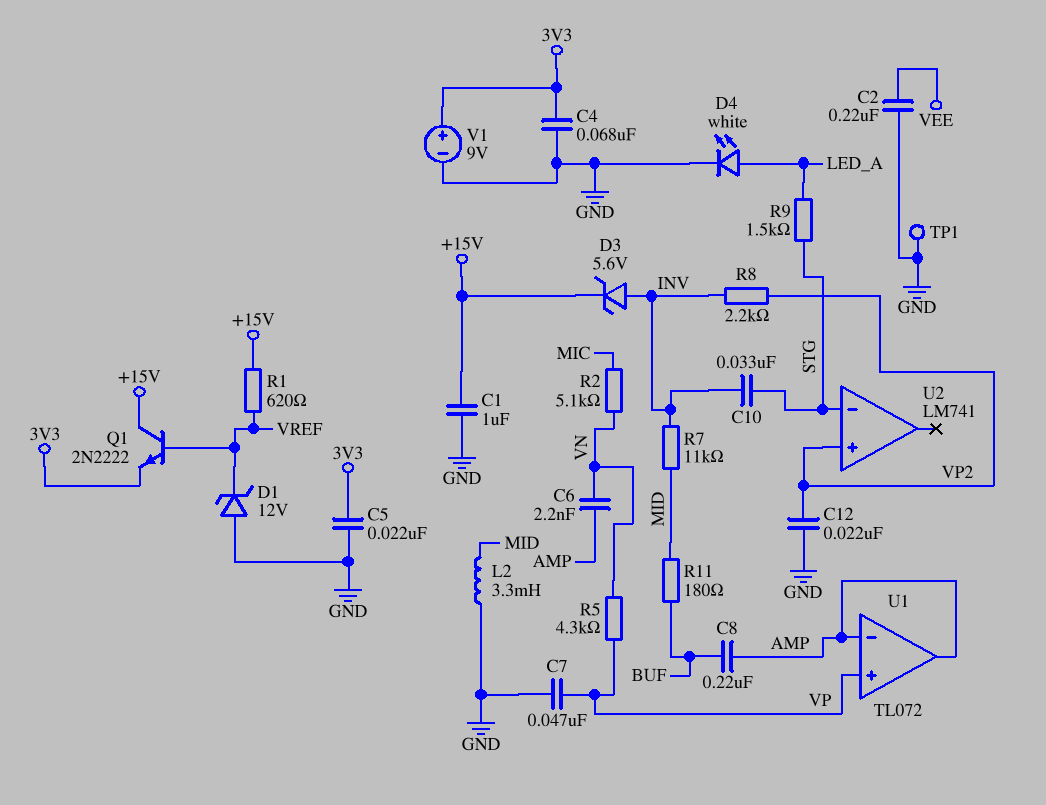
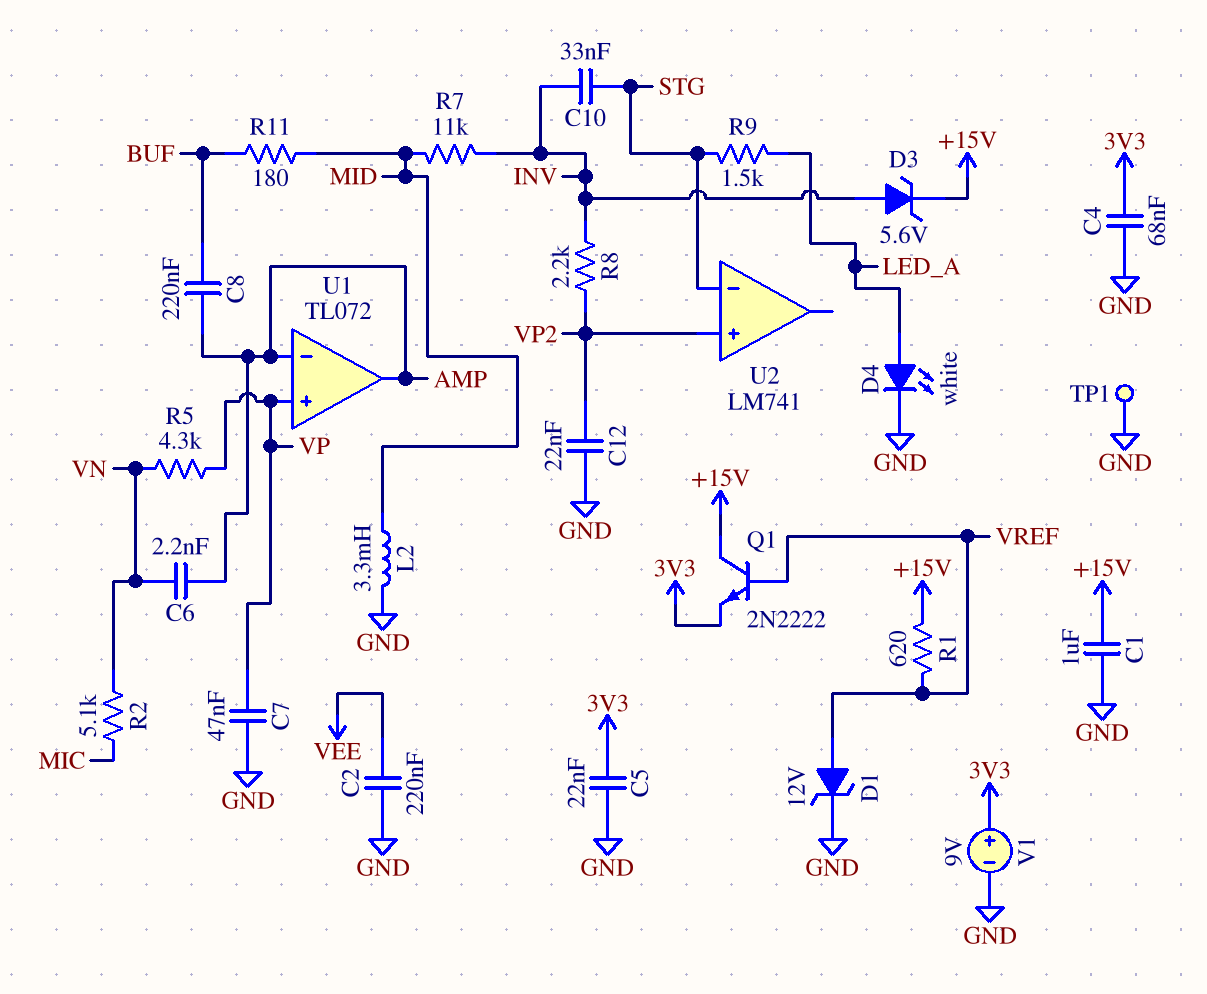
D1: zener 12V (A GND, K VREF) -> zener 12V (A VREF, K GND)

